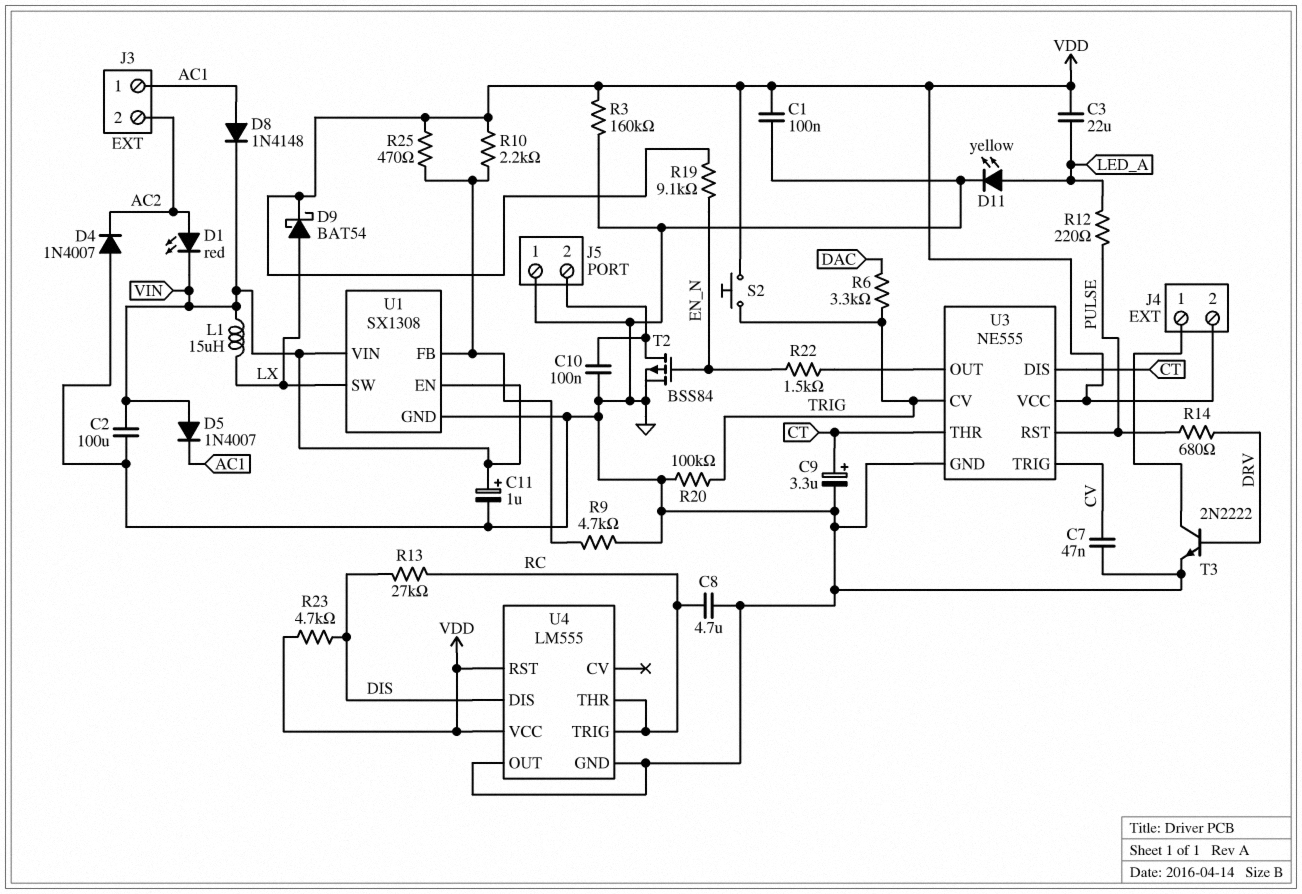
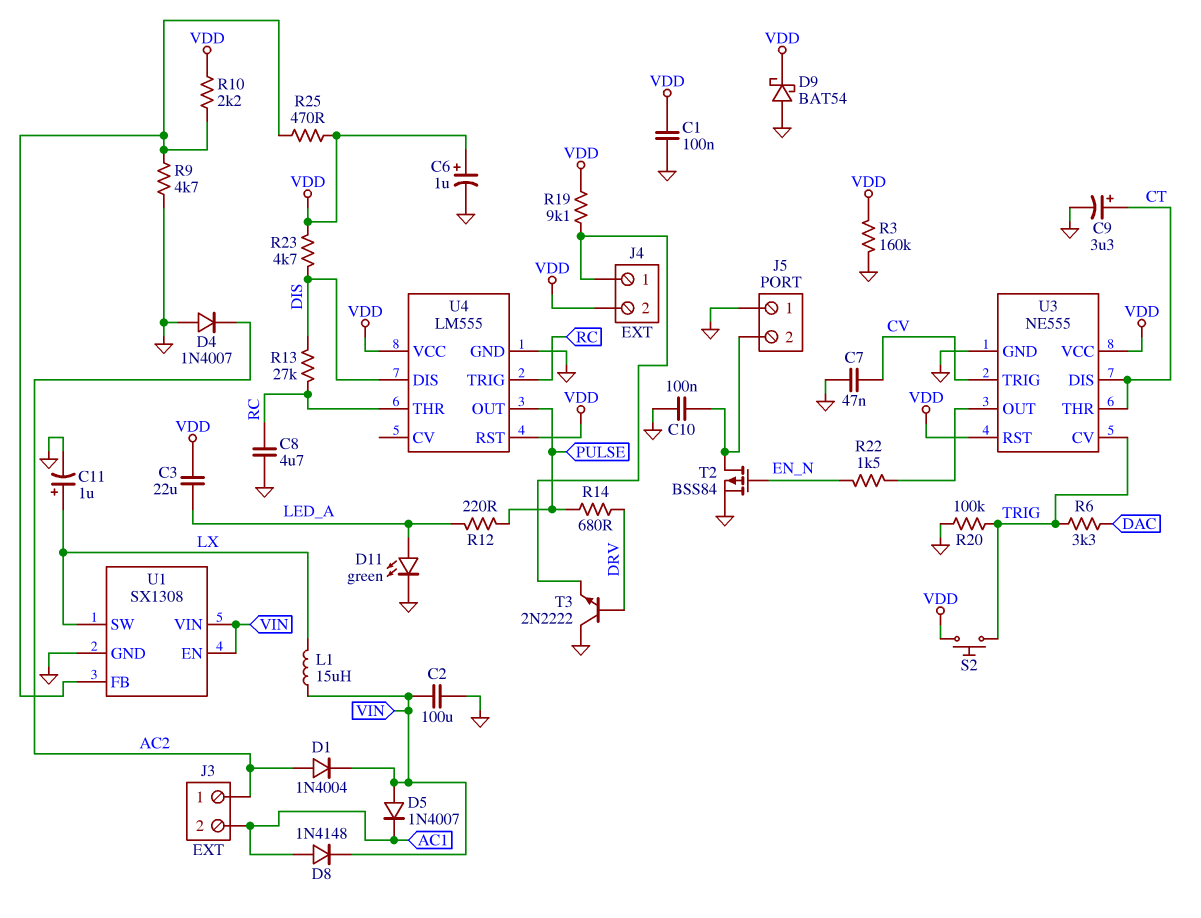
C6: none -> 1uF (plus VDD, minus GND)
C11: 1uF (plus VIN, minus GND) -> 1uF (plus LX, minus GND)
D1: LED red (A AC2, K VIN) -> diode 1N4004 (A AC2, K VIN)
D9: schottky BAT54 (A LX, K VDD) -> schottky BAT54 (A GND, K VDD)
D11: LED yellow (A LED_A, K GND) -> LED green (A LED_A, K GND)
J3 pin 1: AC1 -> AC2
J3 pin 2: AC2 -> AC1
R19: 9.1k (EN_N, VDD) -> 9.1k (J4/1, VDD)
T3: NPN 2N2222 (B DRV, C J4/1, E GND) -> NPN 2N2222 (B DRV, C GND, E J4/1)
U3 pin RST: PULSE -> VDD
U4 pin OUT: GND -> PULSE

